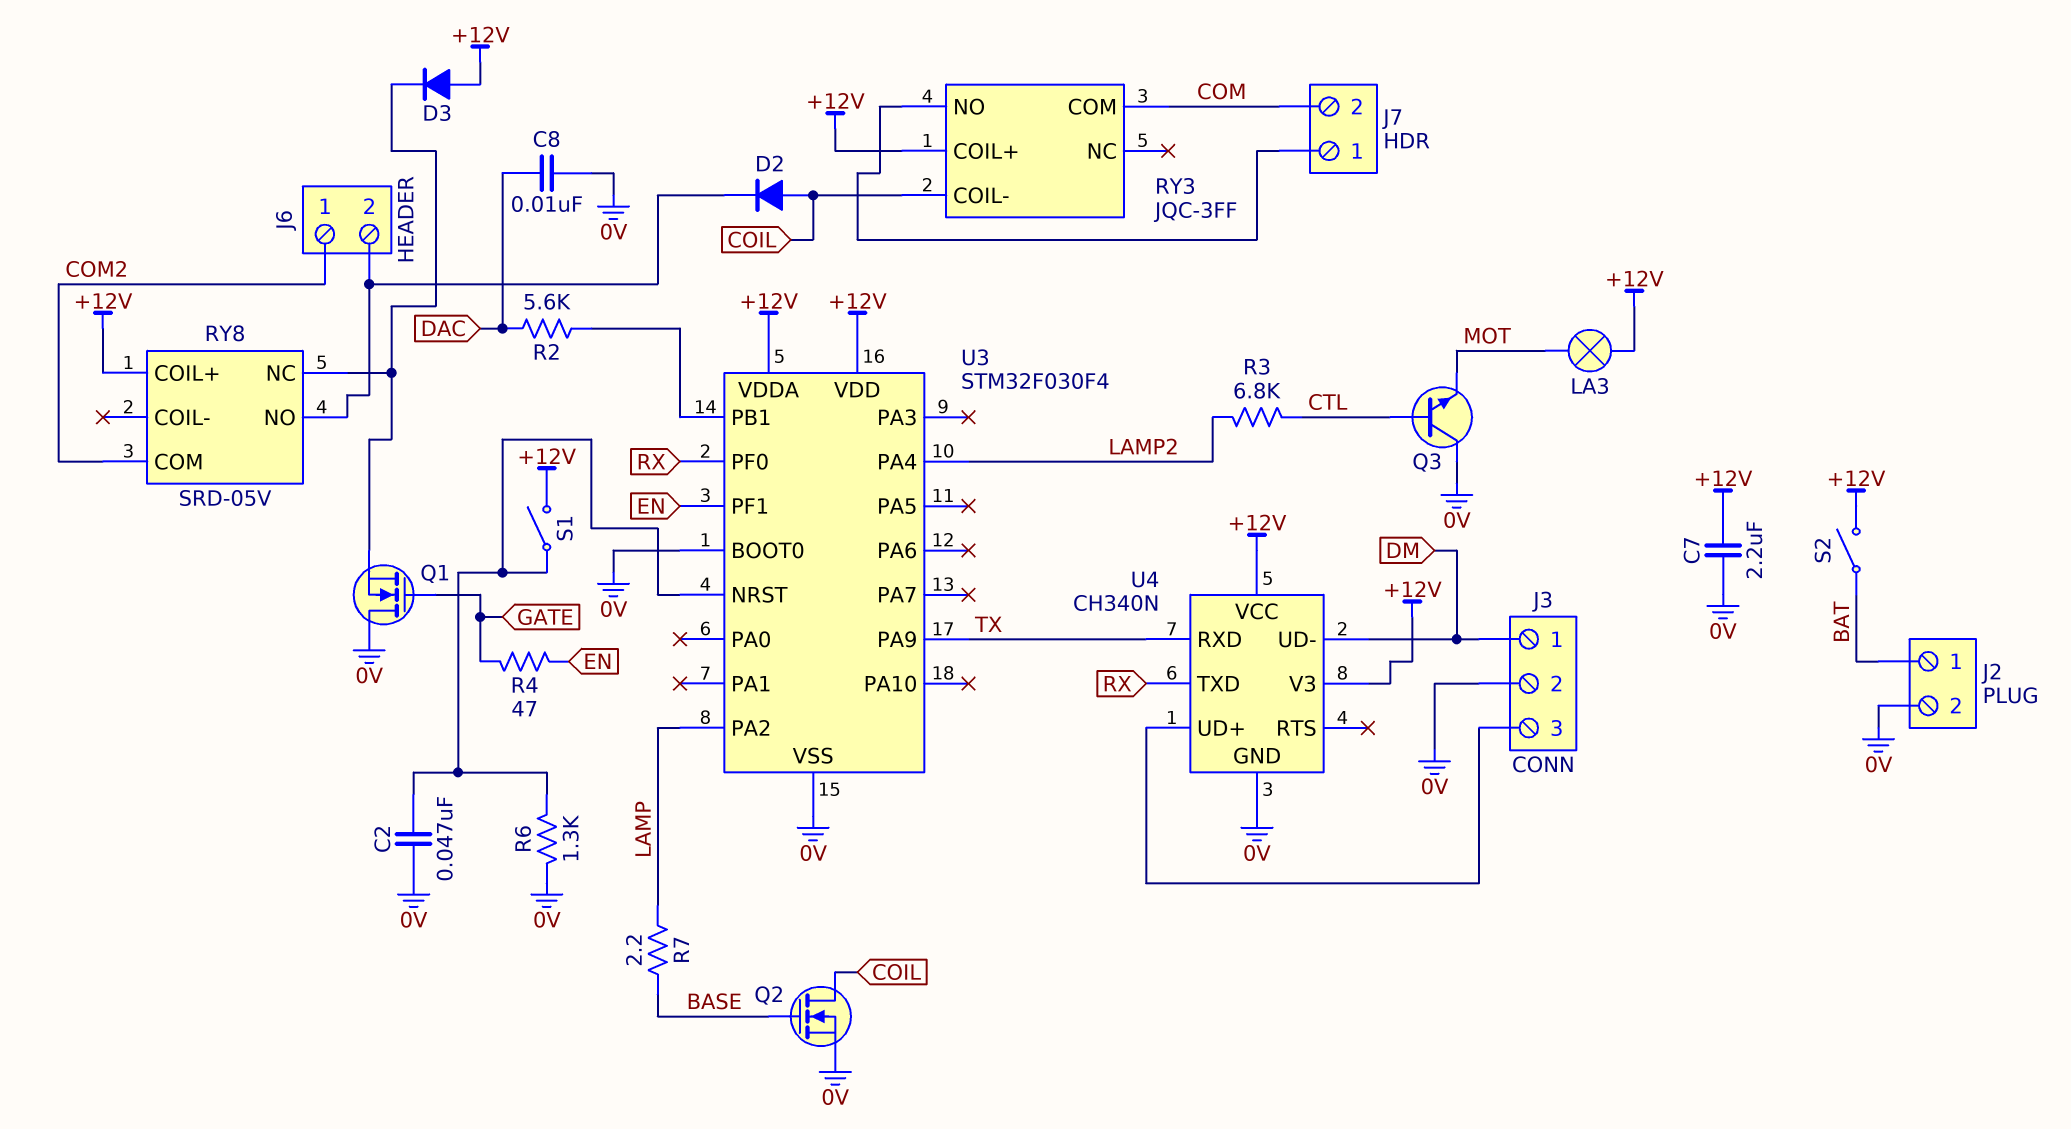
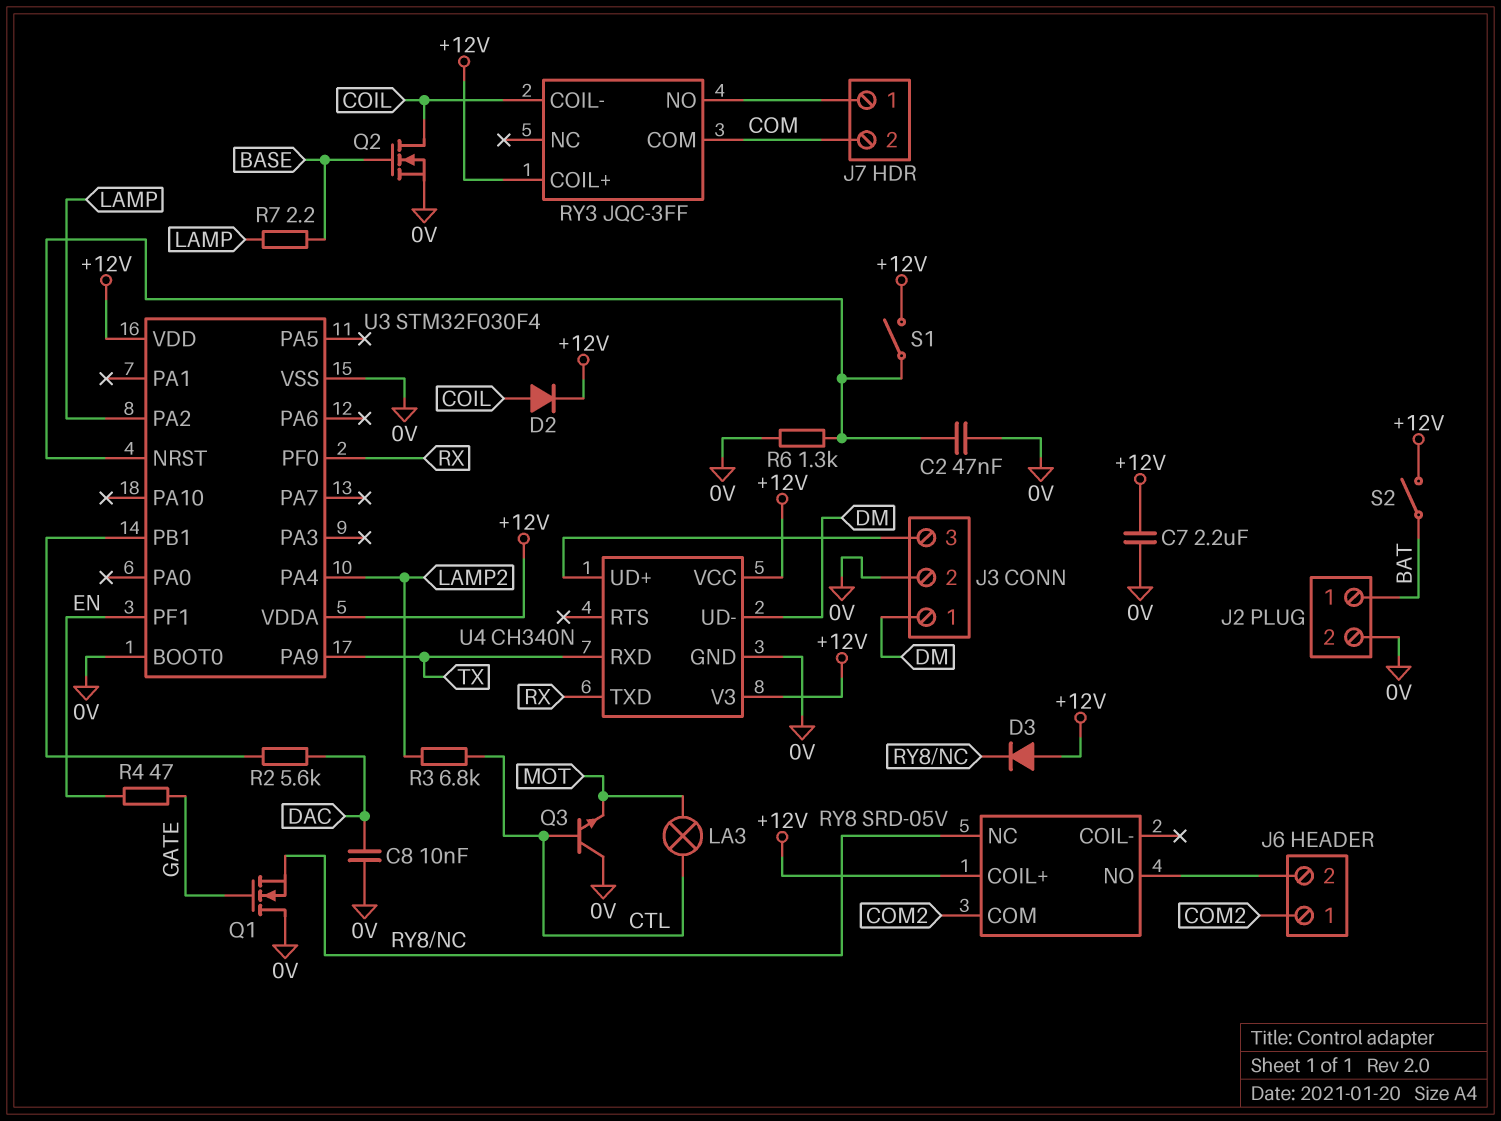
D2: diode (A COIL, K J6/2) -> diode (A COIL, K +12V)
LA3: lamp (+12V, MOT) -> lamp (CTL, MOT)

